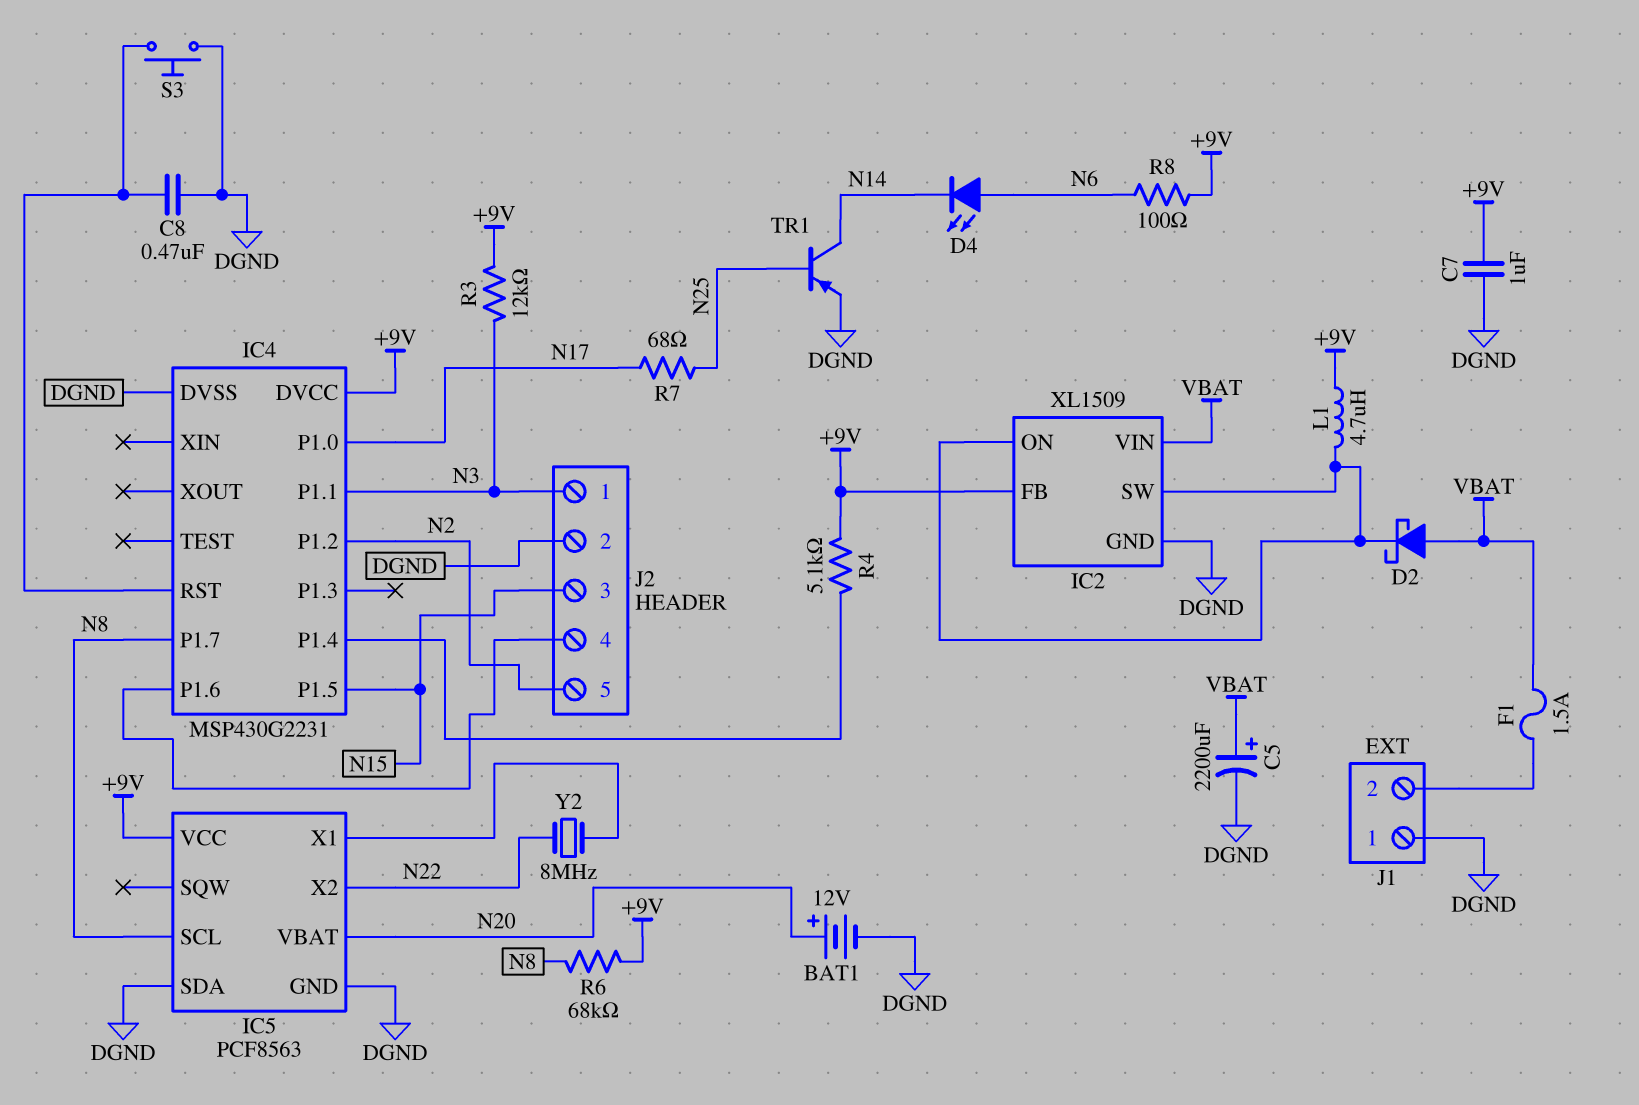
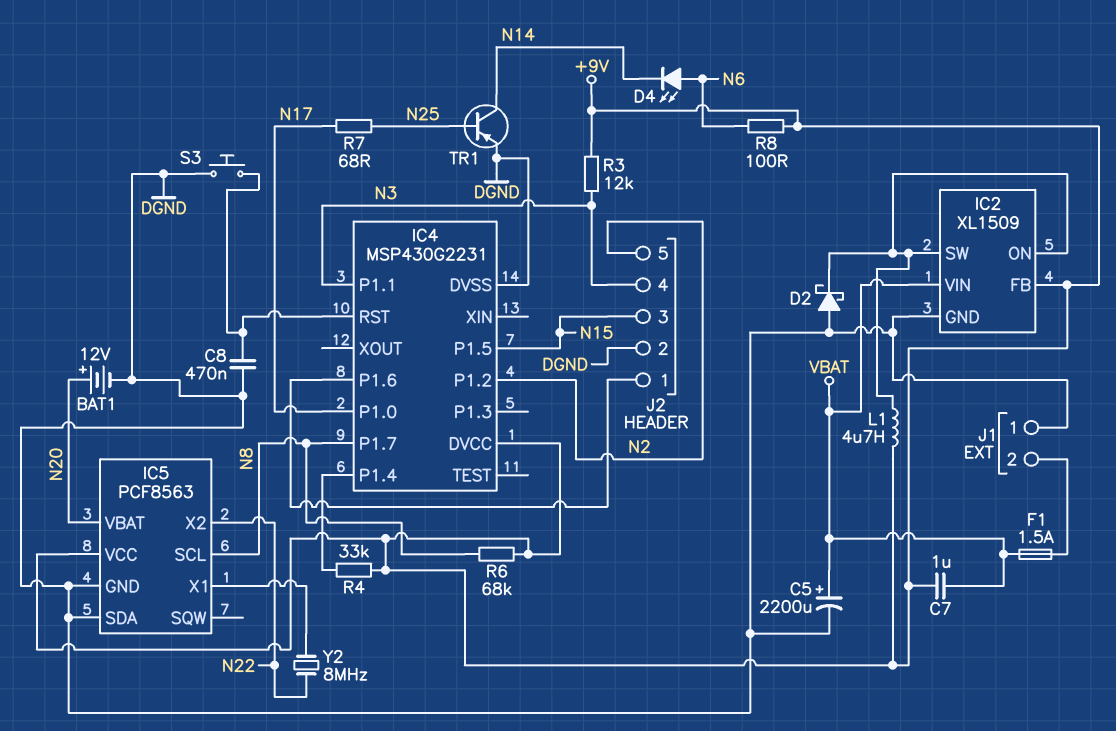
C7: 1uF (+9V, DGND) -> 1uF (+9V, VBAT)
D2: schottky (A VBAT, K IC2/ON) -> schottky (A DGND, K IC2/ON)
J2 pin 1: N3 -> IC4/P1.6
J2 pin 4: IC4/P1.6 -> N3
R4: 5.1k (+9V, IC4/P1.4) -> 33k (+9V, IC4/P1.4)

